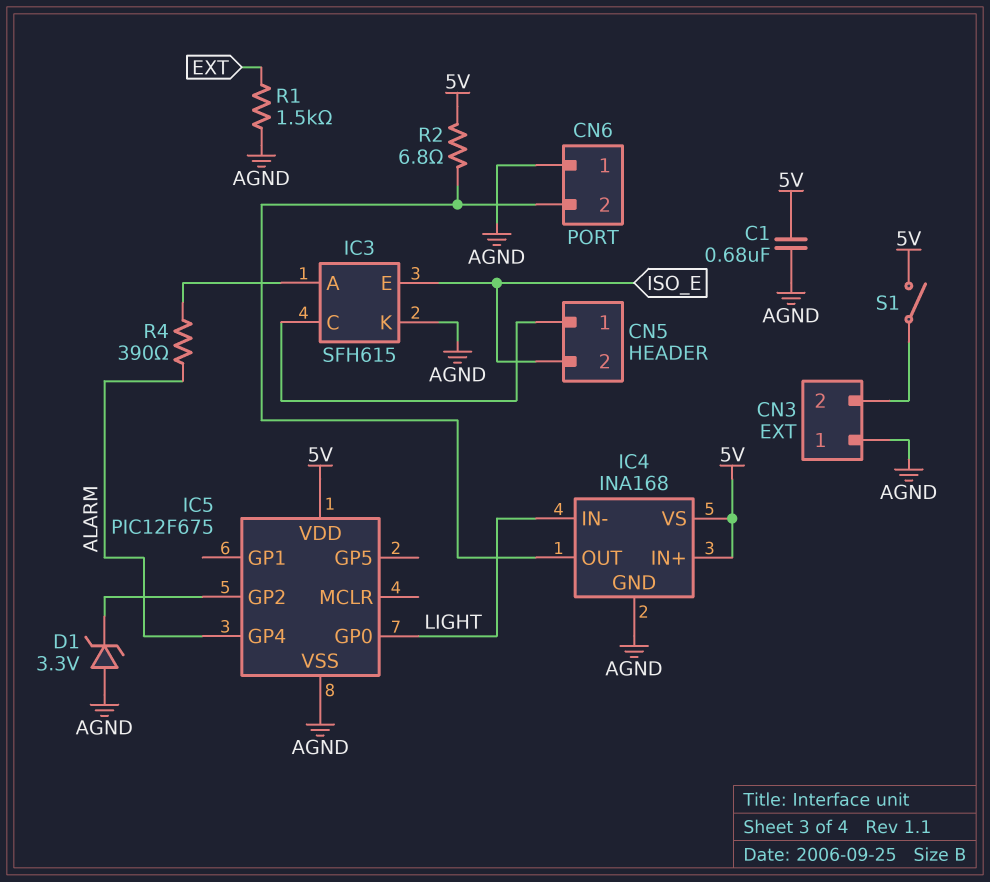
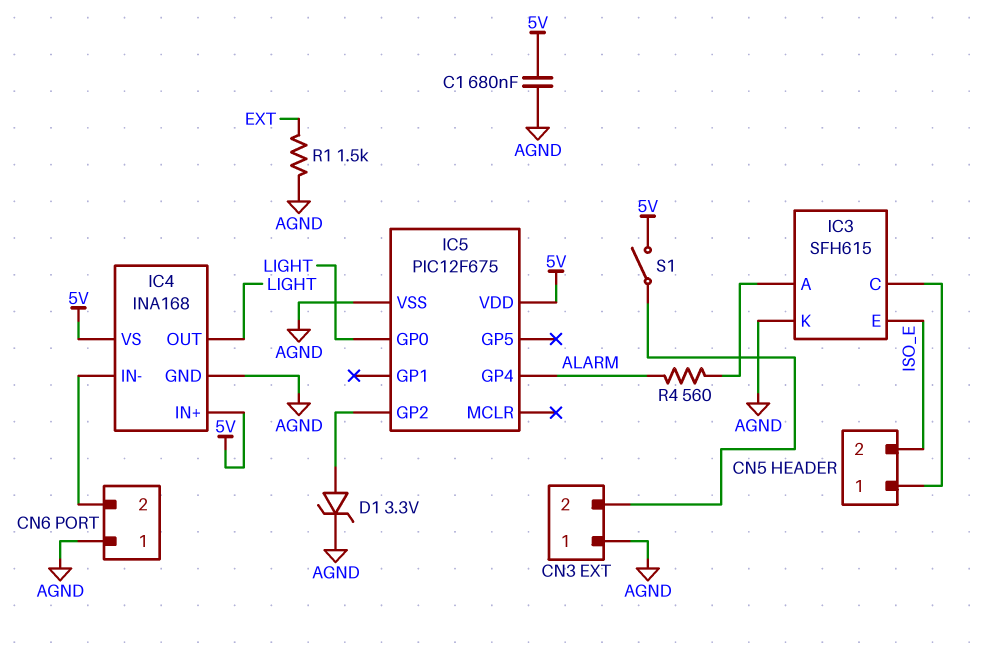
D1: zener 3.3V (A AGND, K IC5/GP2) -> zener 3.3V (A IC5/GP2, K AGND)
IC4 pin IN-: LIGHT -> CN6/2
IC4 pin OUT: CN6/2 -> LIGHT
R2: 6.8 (5V, CN6/2) -> none
R4: 390 (ALARM, IC3/A) -> 560 (ALARM, IC3/A)

